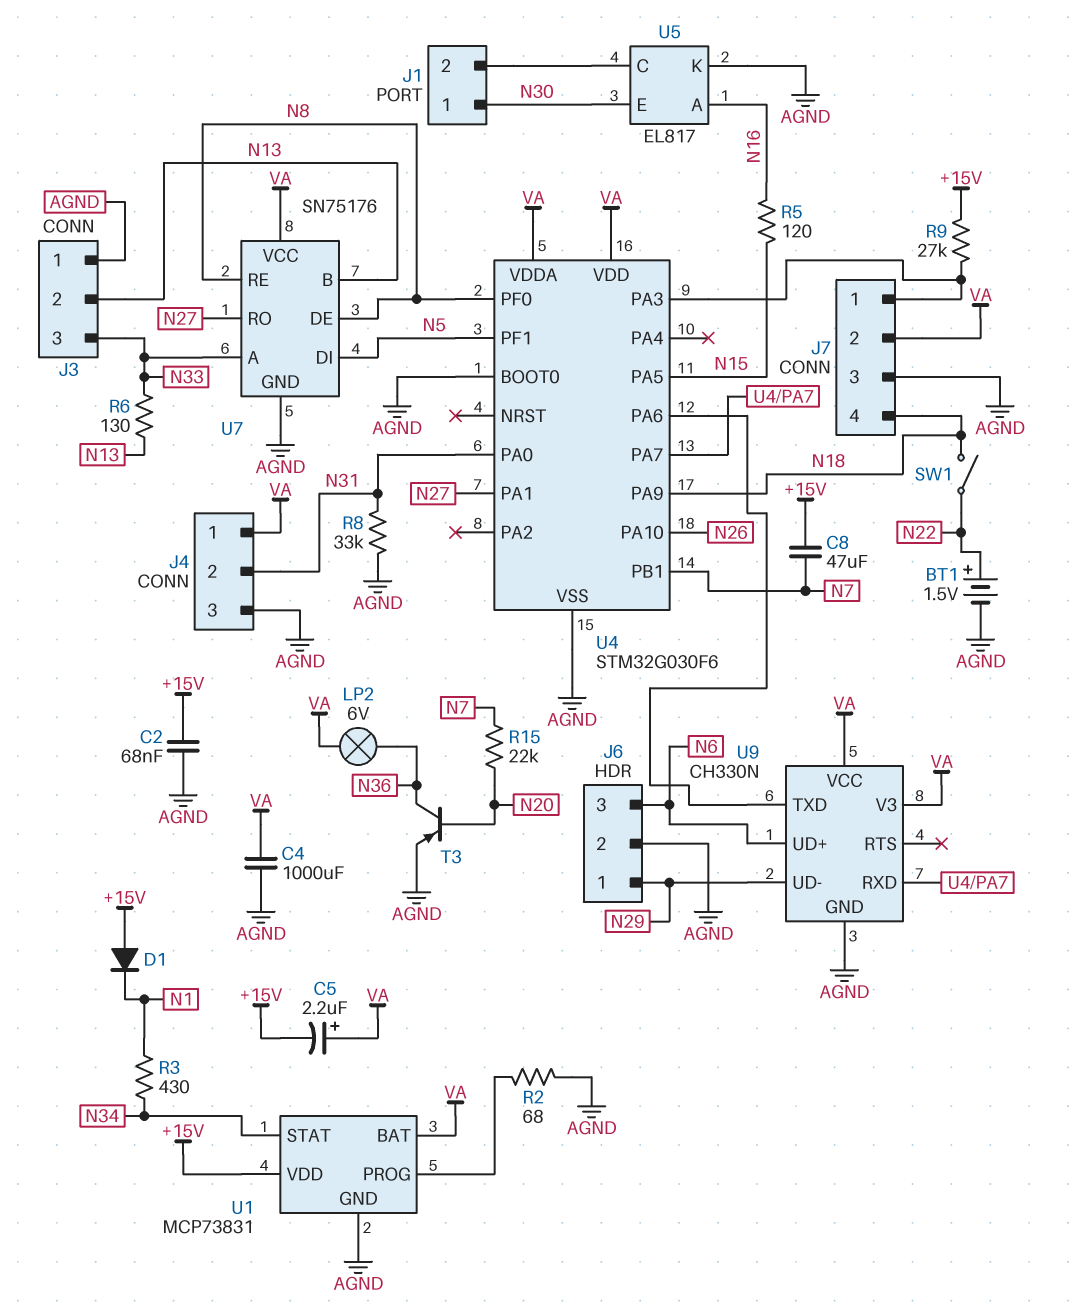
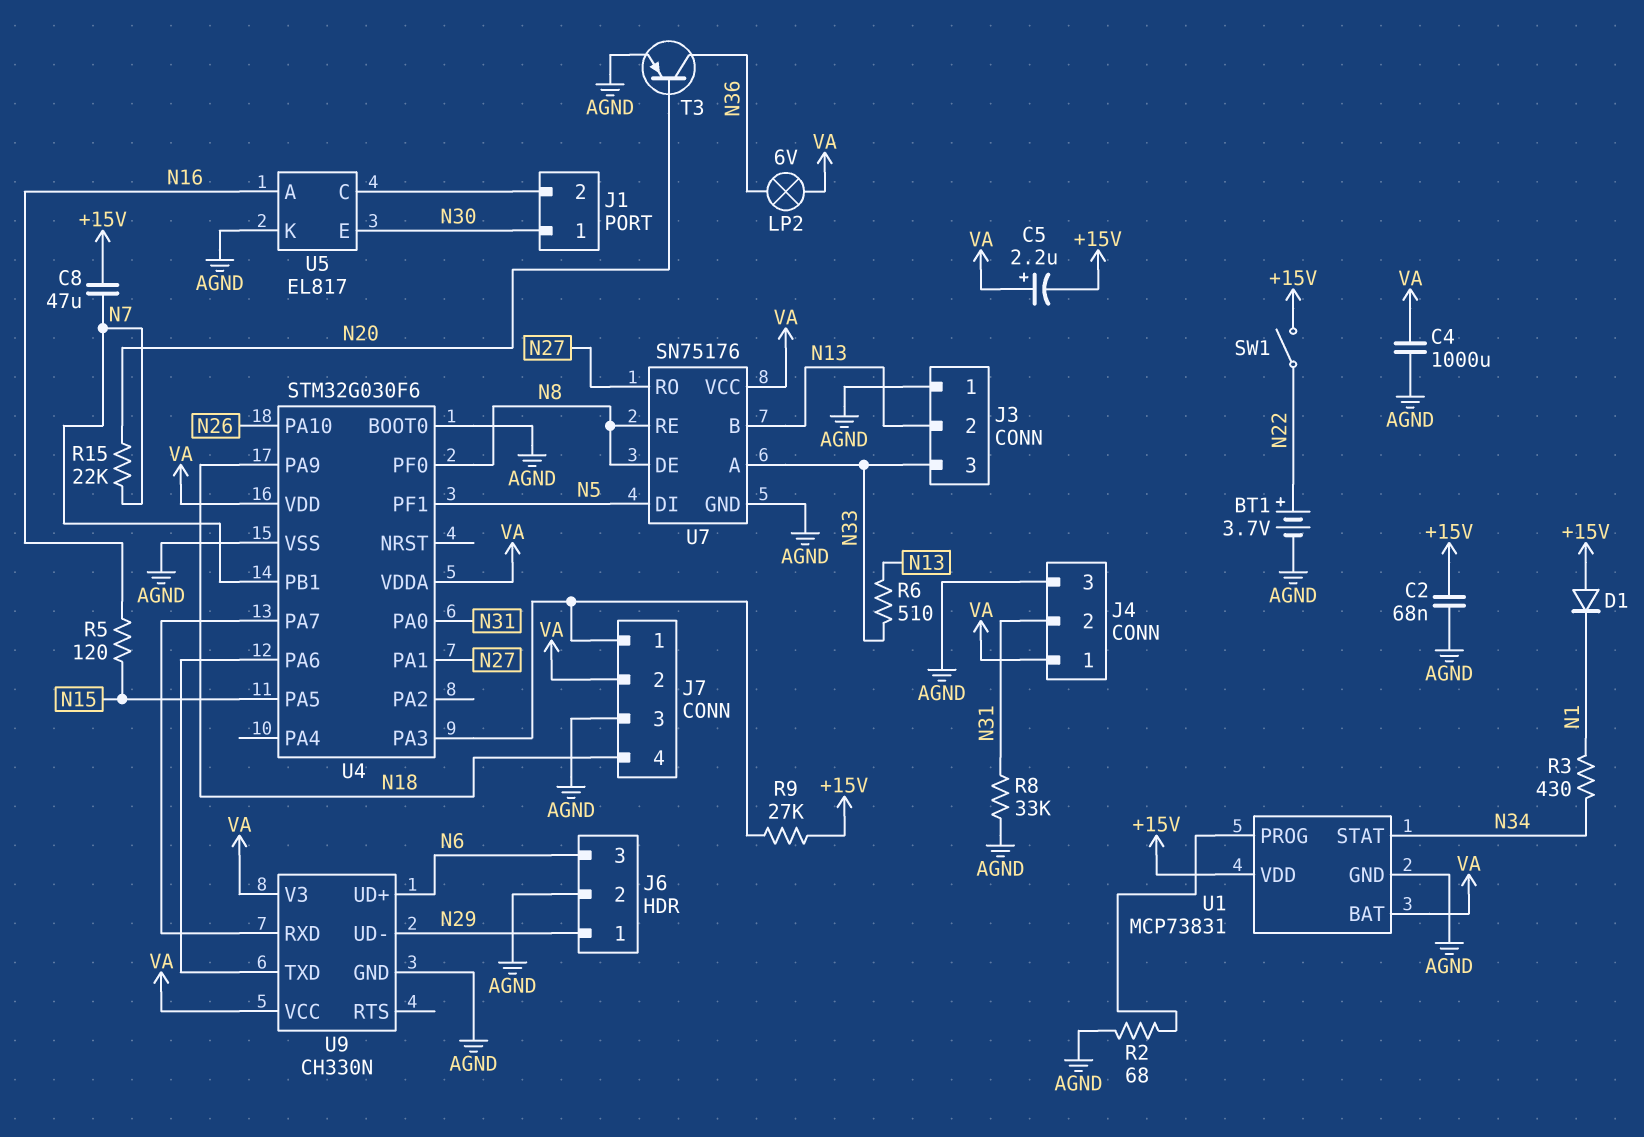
BT1: 1.5V (plus N22, minus AGND) -> 3.7V (plus N22, minus AGND)
R6: 130 (N13, N33) -> 510 (N13, N33)
SW1: switch (N18, N22) -> switch (+15V, N22)

